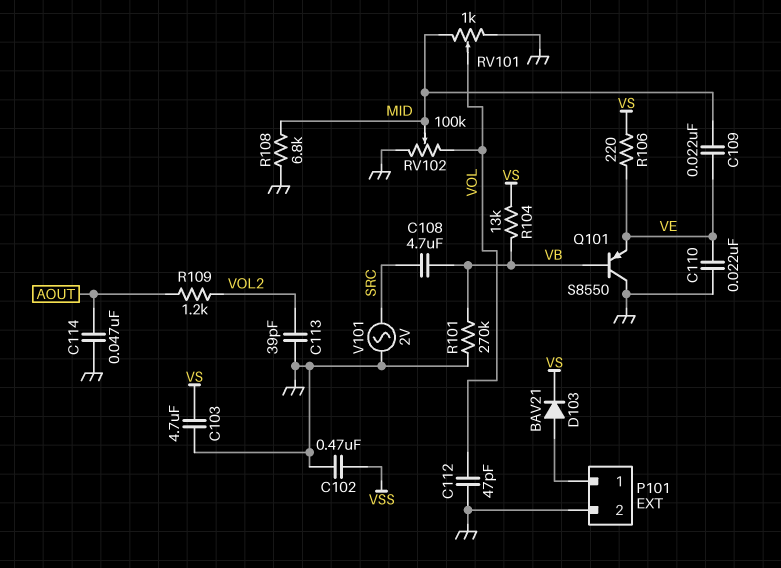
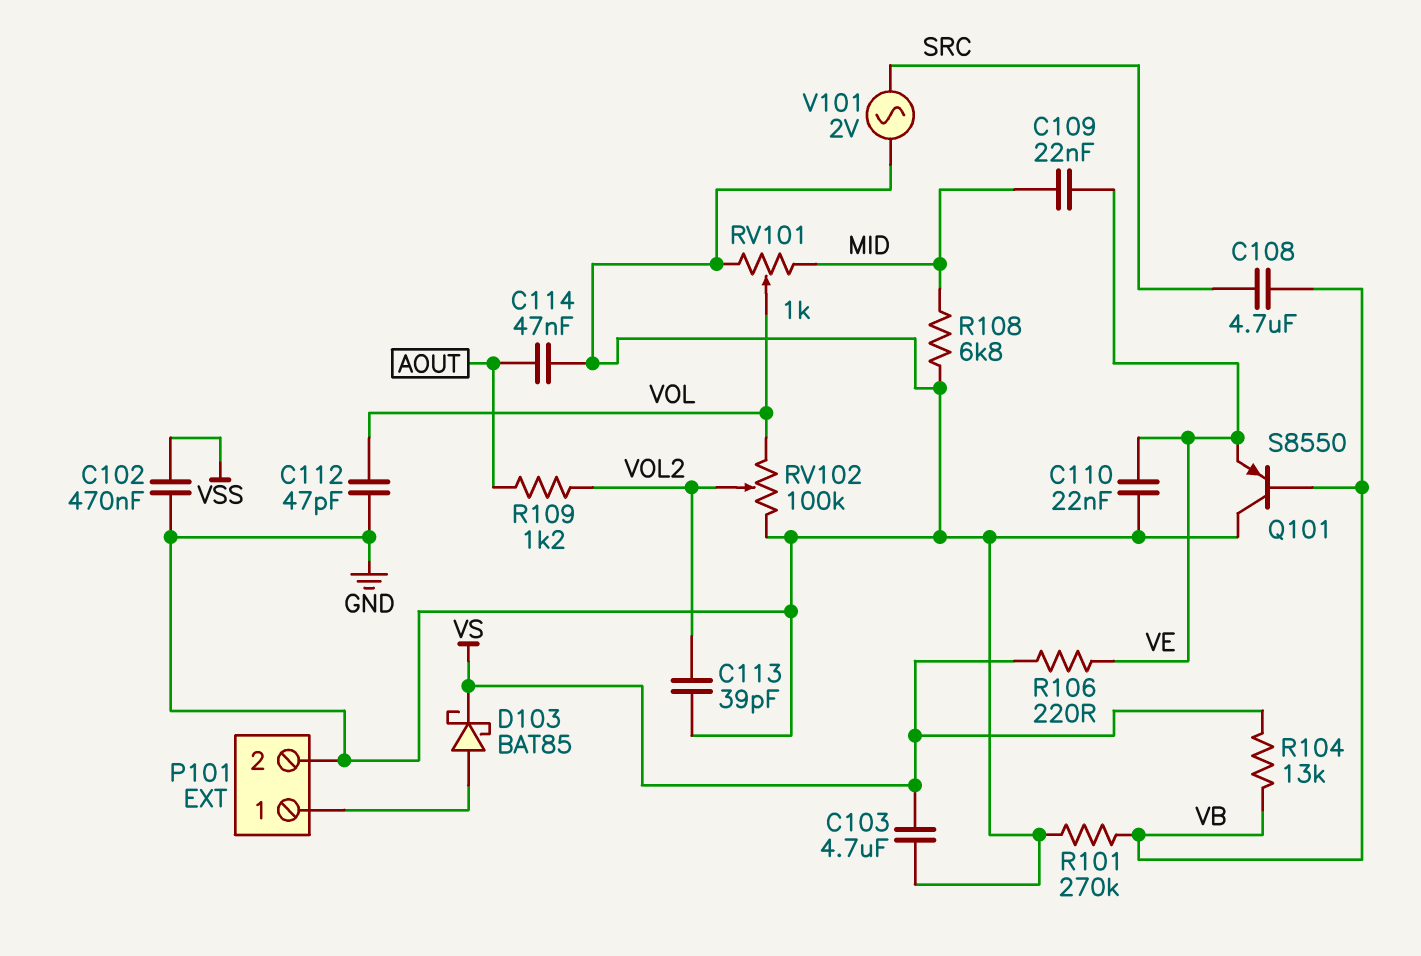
D103: diode BAV21 (A P101/1, K VS) -> schottky BAT85 (A P101/1, K VS)
RV102: 100k (GND, VOL, wiper MID) -> 100k (GND, VOL, wiper VOL2)

